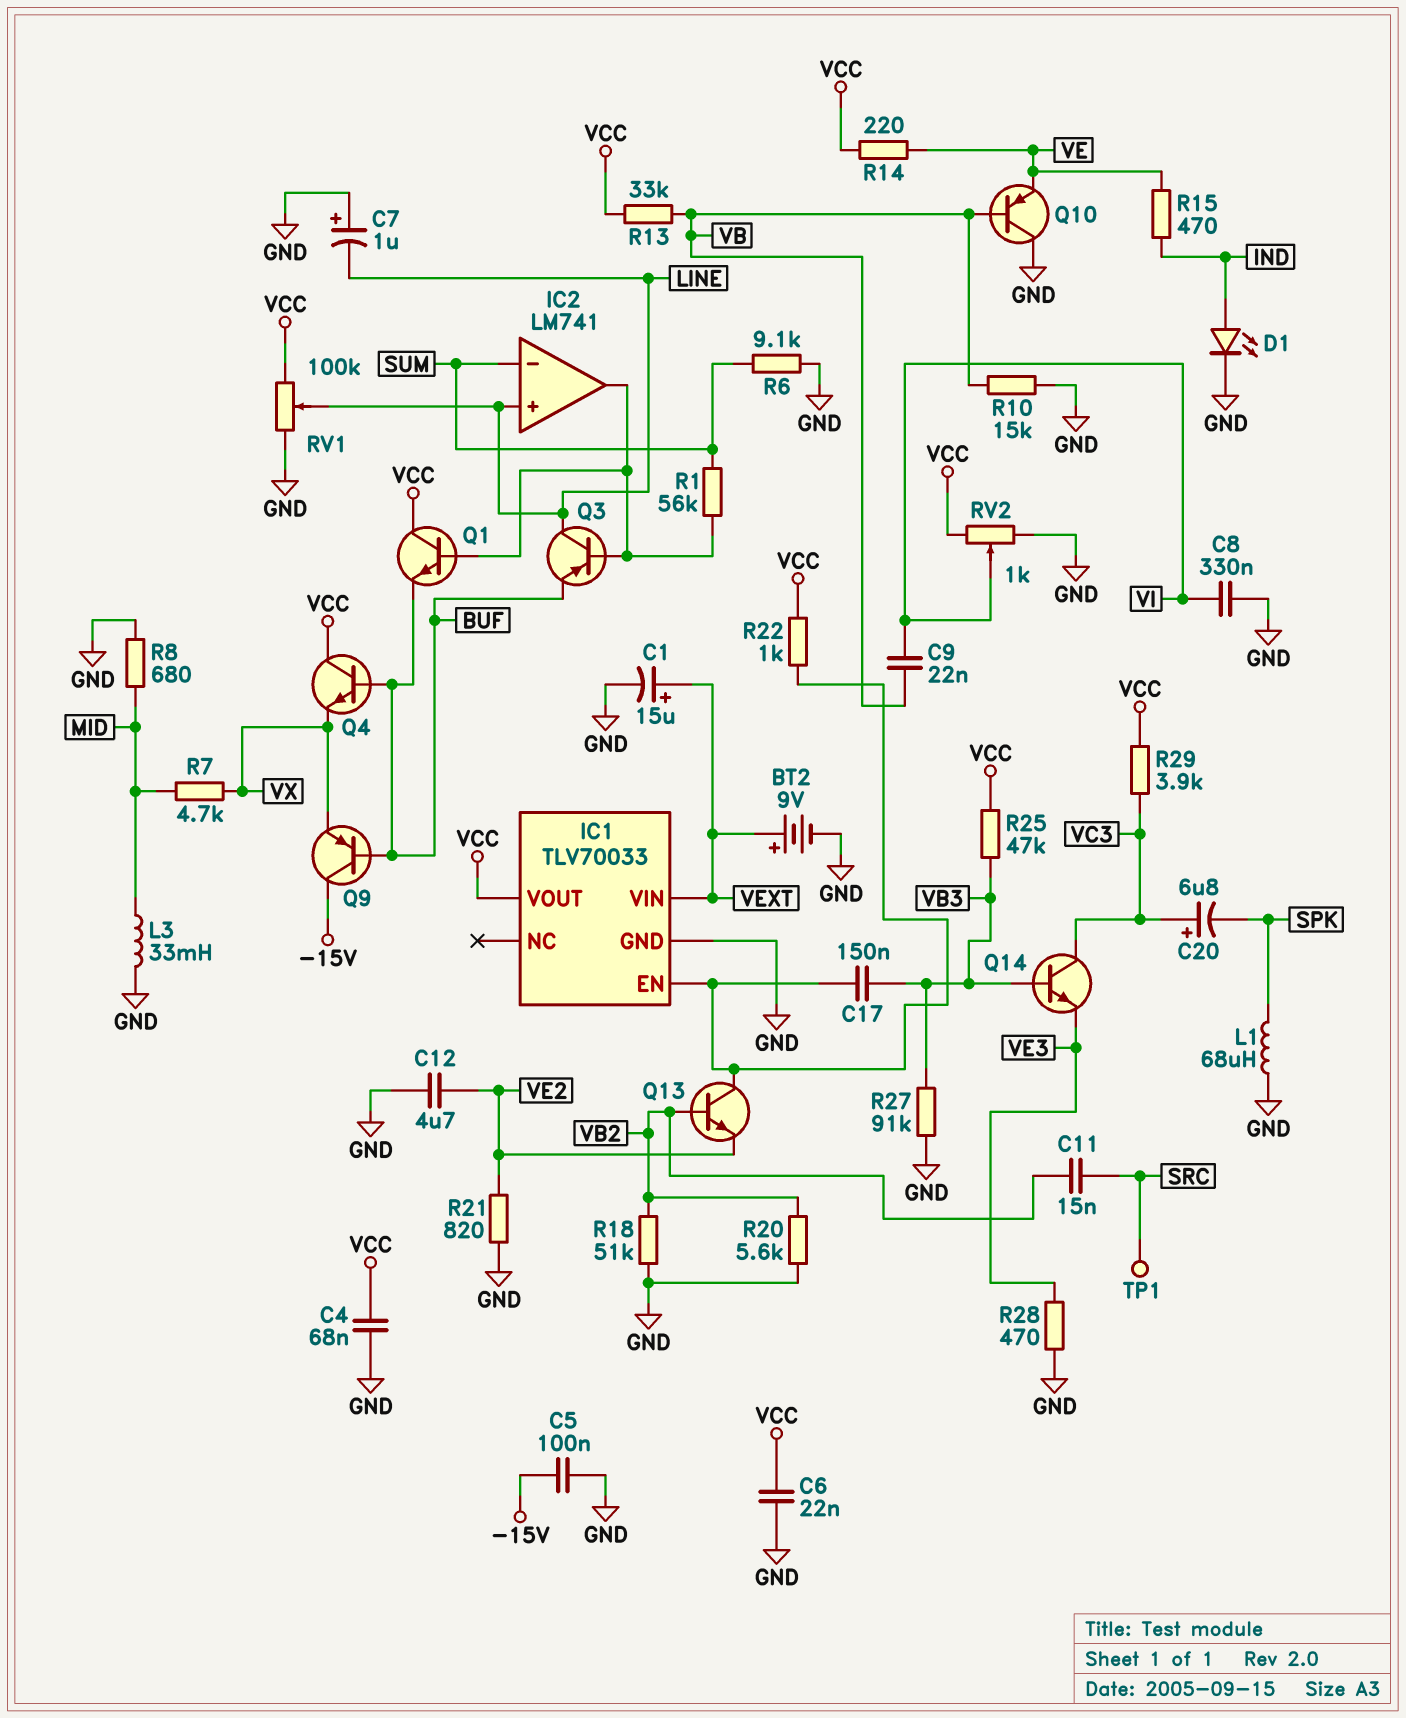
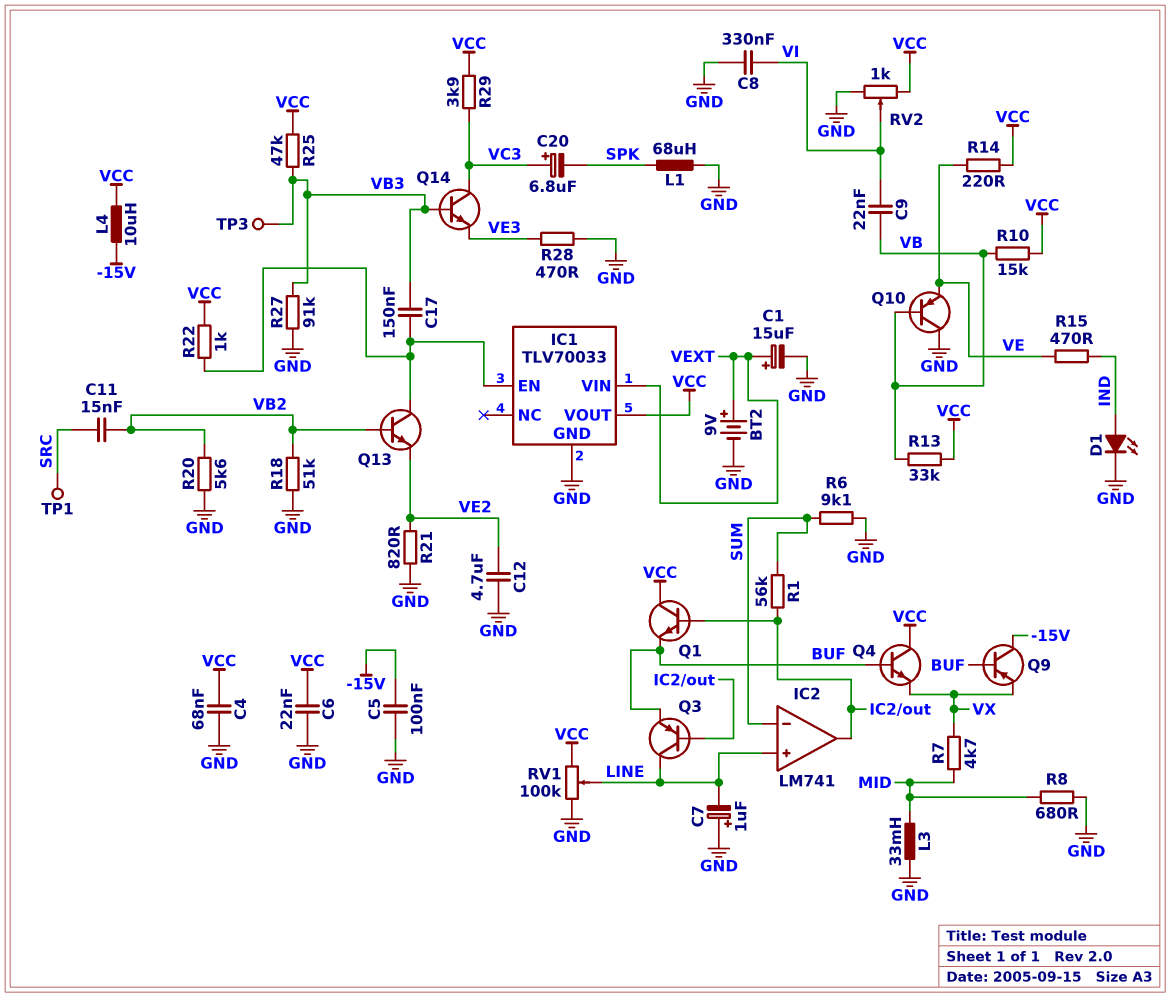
L4: none -> 10uH (-15V, VCC)
R10: 15k (GND, VB) -> 15k (VB, VCC)
TP3: none -> test point (VB3)

